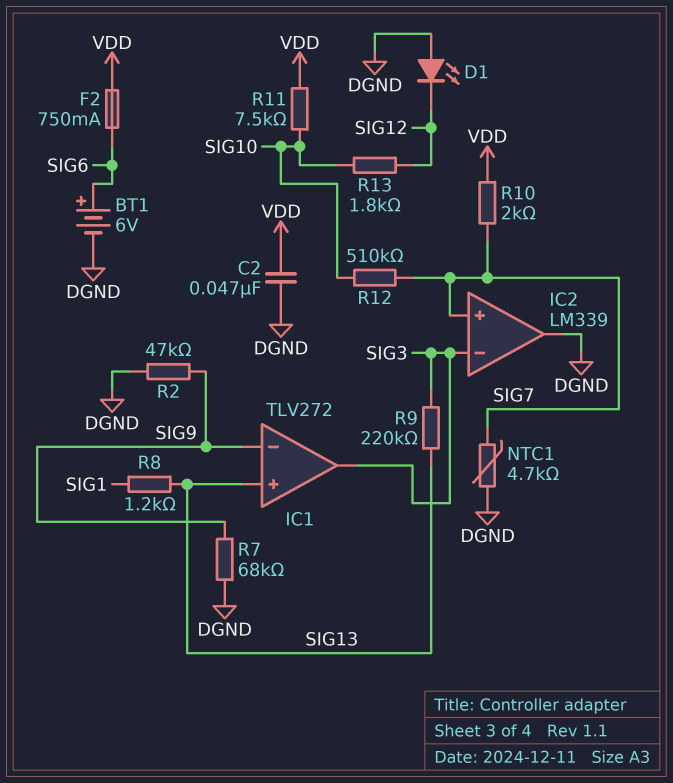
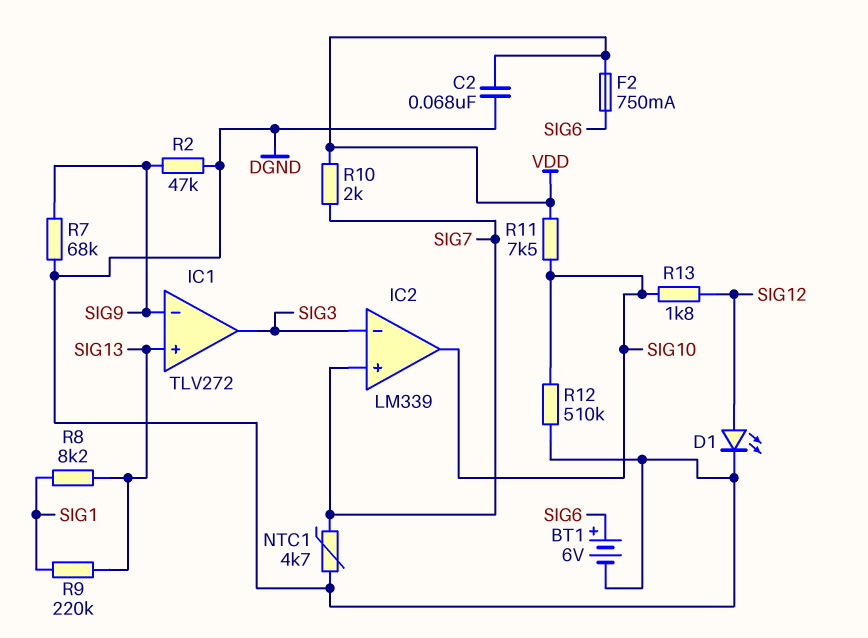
C2: 47nF (DGND, VDD) -> 68nF (DGND, VDD)
D1: LED (A DGND, K SIG12) -> LED (A SIG12, K DGND)
IC2 pin out: DGND -> SIG10
R8: 1.2k (SIG1, SIG13) -> 8.2k (SIG1, SIG13)
R9: 220k (SIG3, SIG13) -> 220k (SIG1, SIG13)
R12: 510k (SIG7, SIG10) -> 510k (DGND, SIG10)

